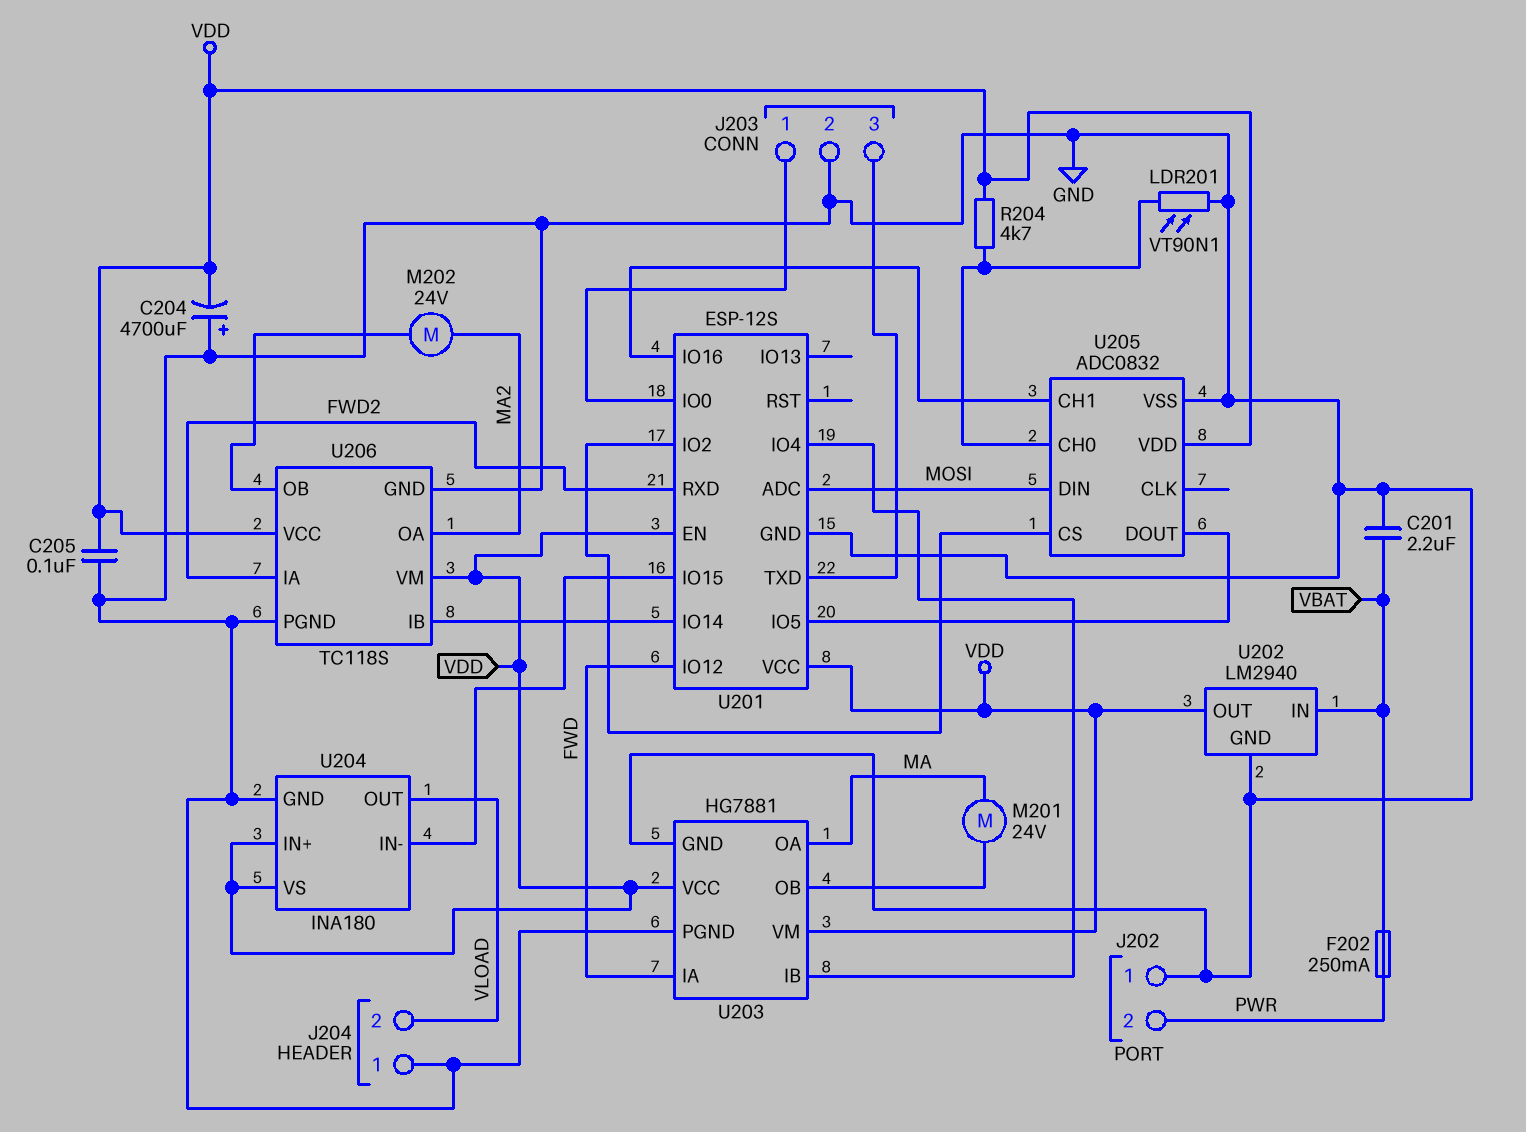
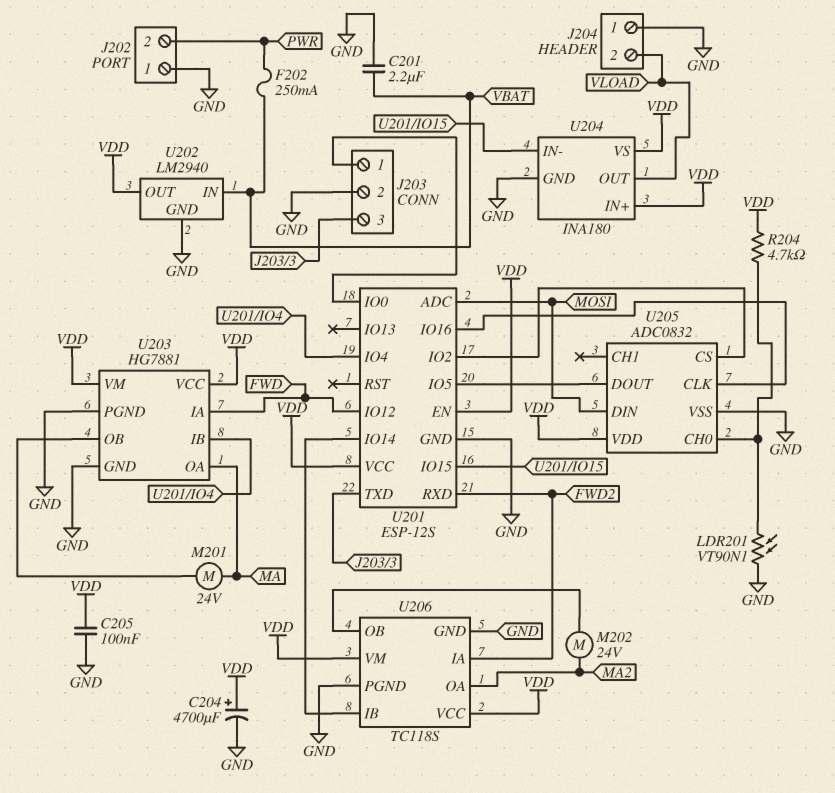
C204: 4700uF (plus GND, minus VDD) -> 4700uF (plus VDD, minus GND)
U205 pin CH1: U201/IO16 -> none
U205 pin CLK: none -> U201/IO16

